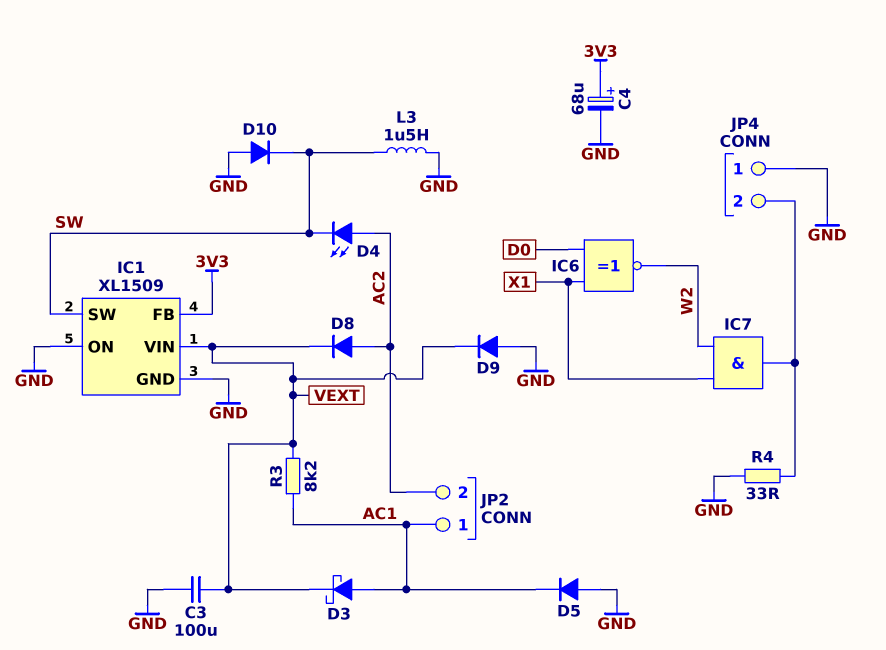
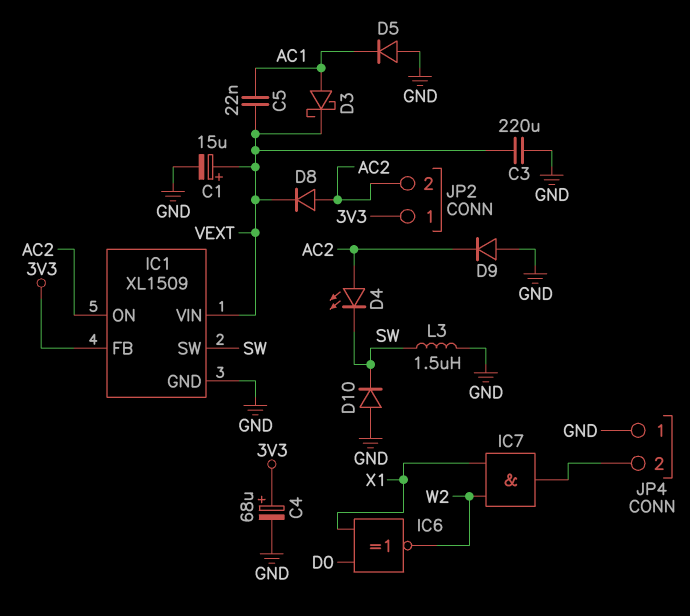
C1: none -> 15uF (plus VEXT, minus GND)
C3: 100uF (GND, VEXT) -> 220uF (GND, VEXT)
C5: none -> 22nF (AC1, VEXT)
D9: diode (A GND, K VEXT) -> diode (A GND, K AC2)
IC1 pin ON: GND -> AC2
JP2 pin 1: AC1 -> 3V3
R3: 8.2k (AC1, VEXT) -> none
R4: 33 (GND, JP4/2) -> none

